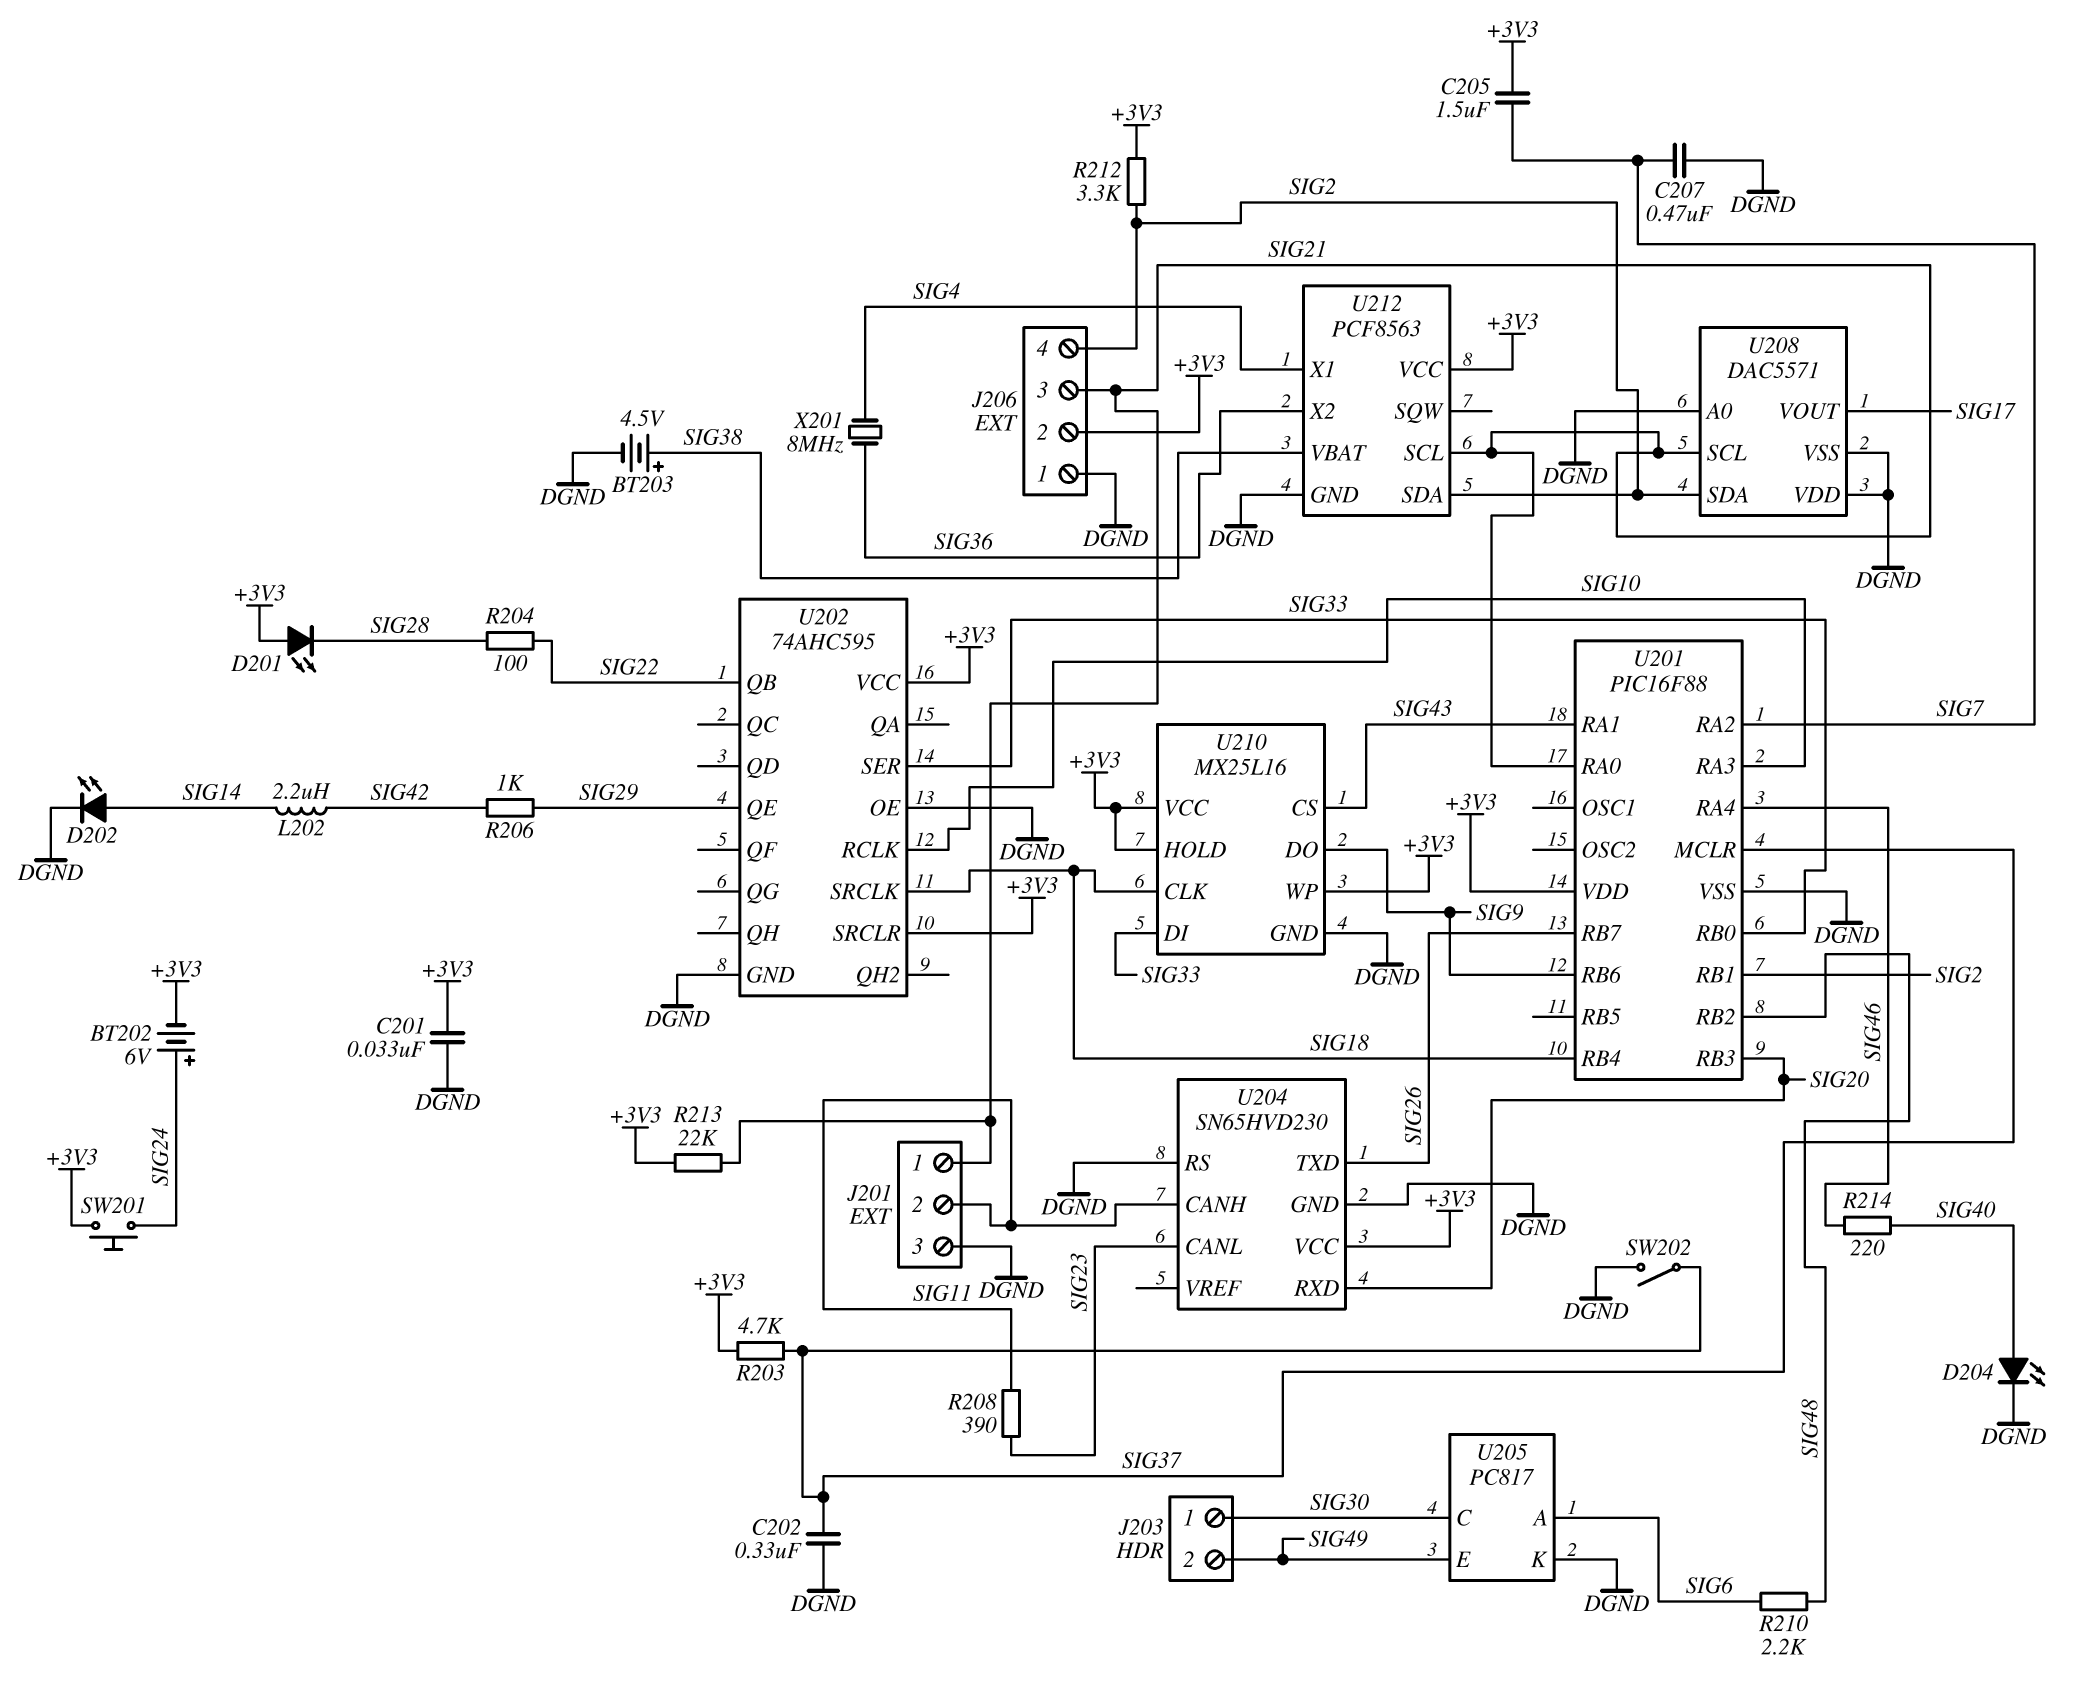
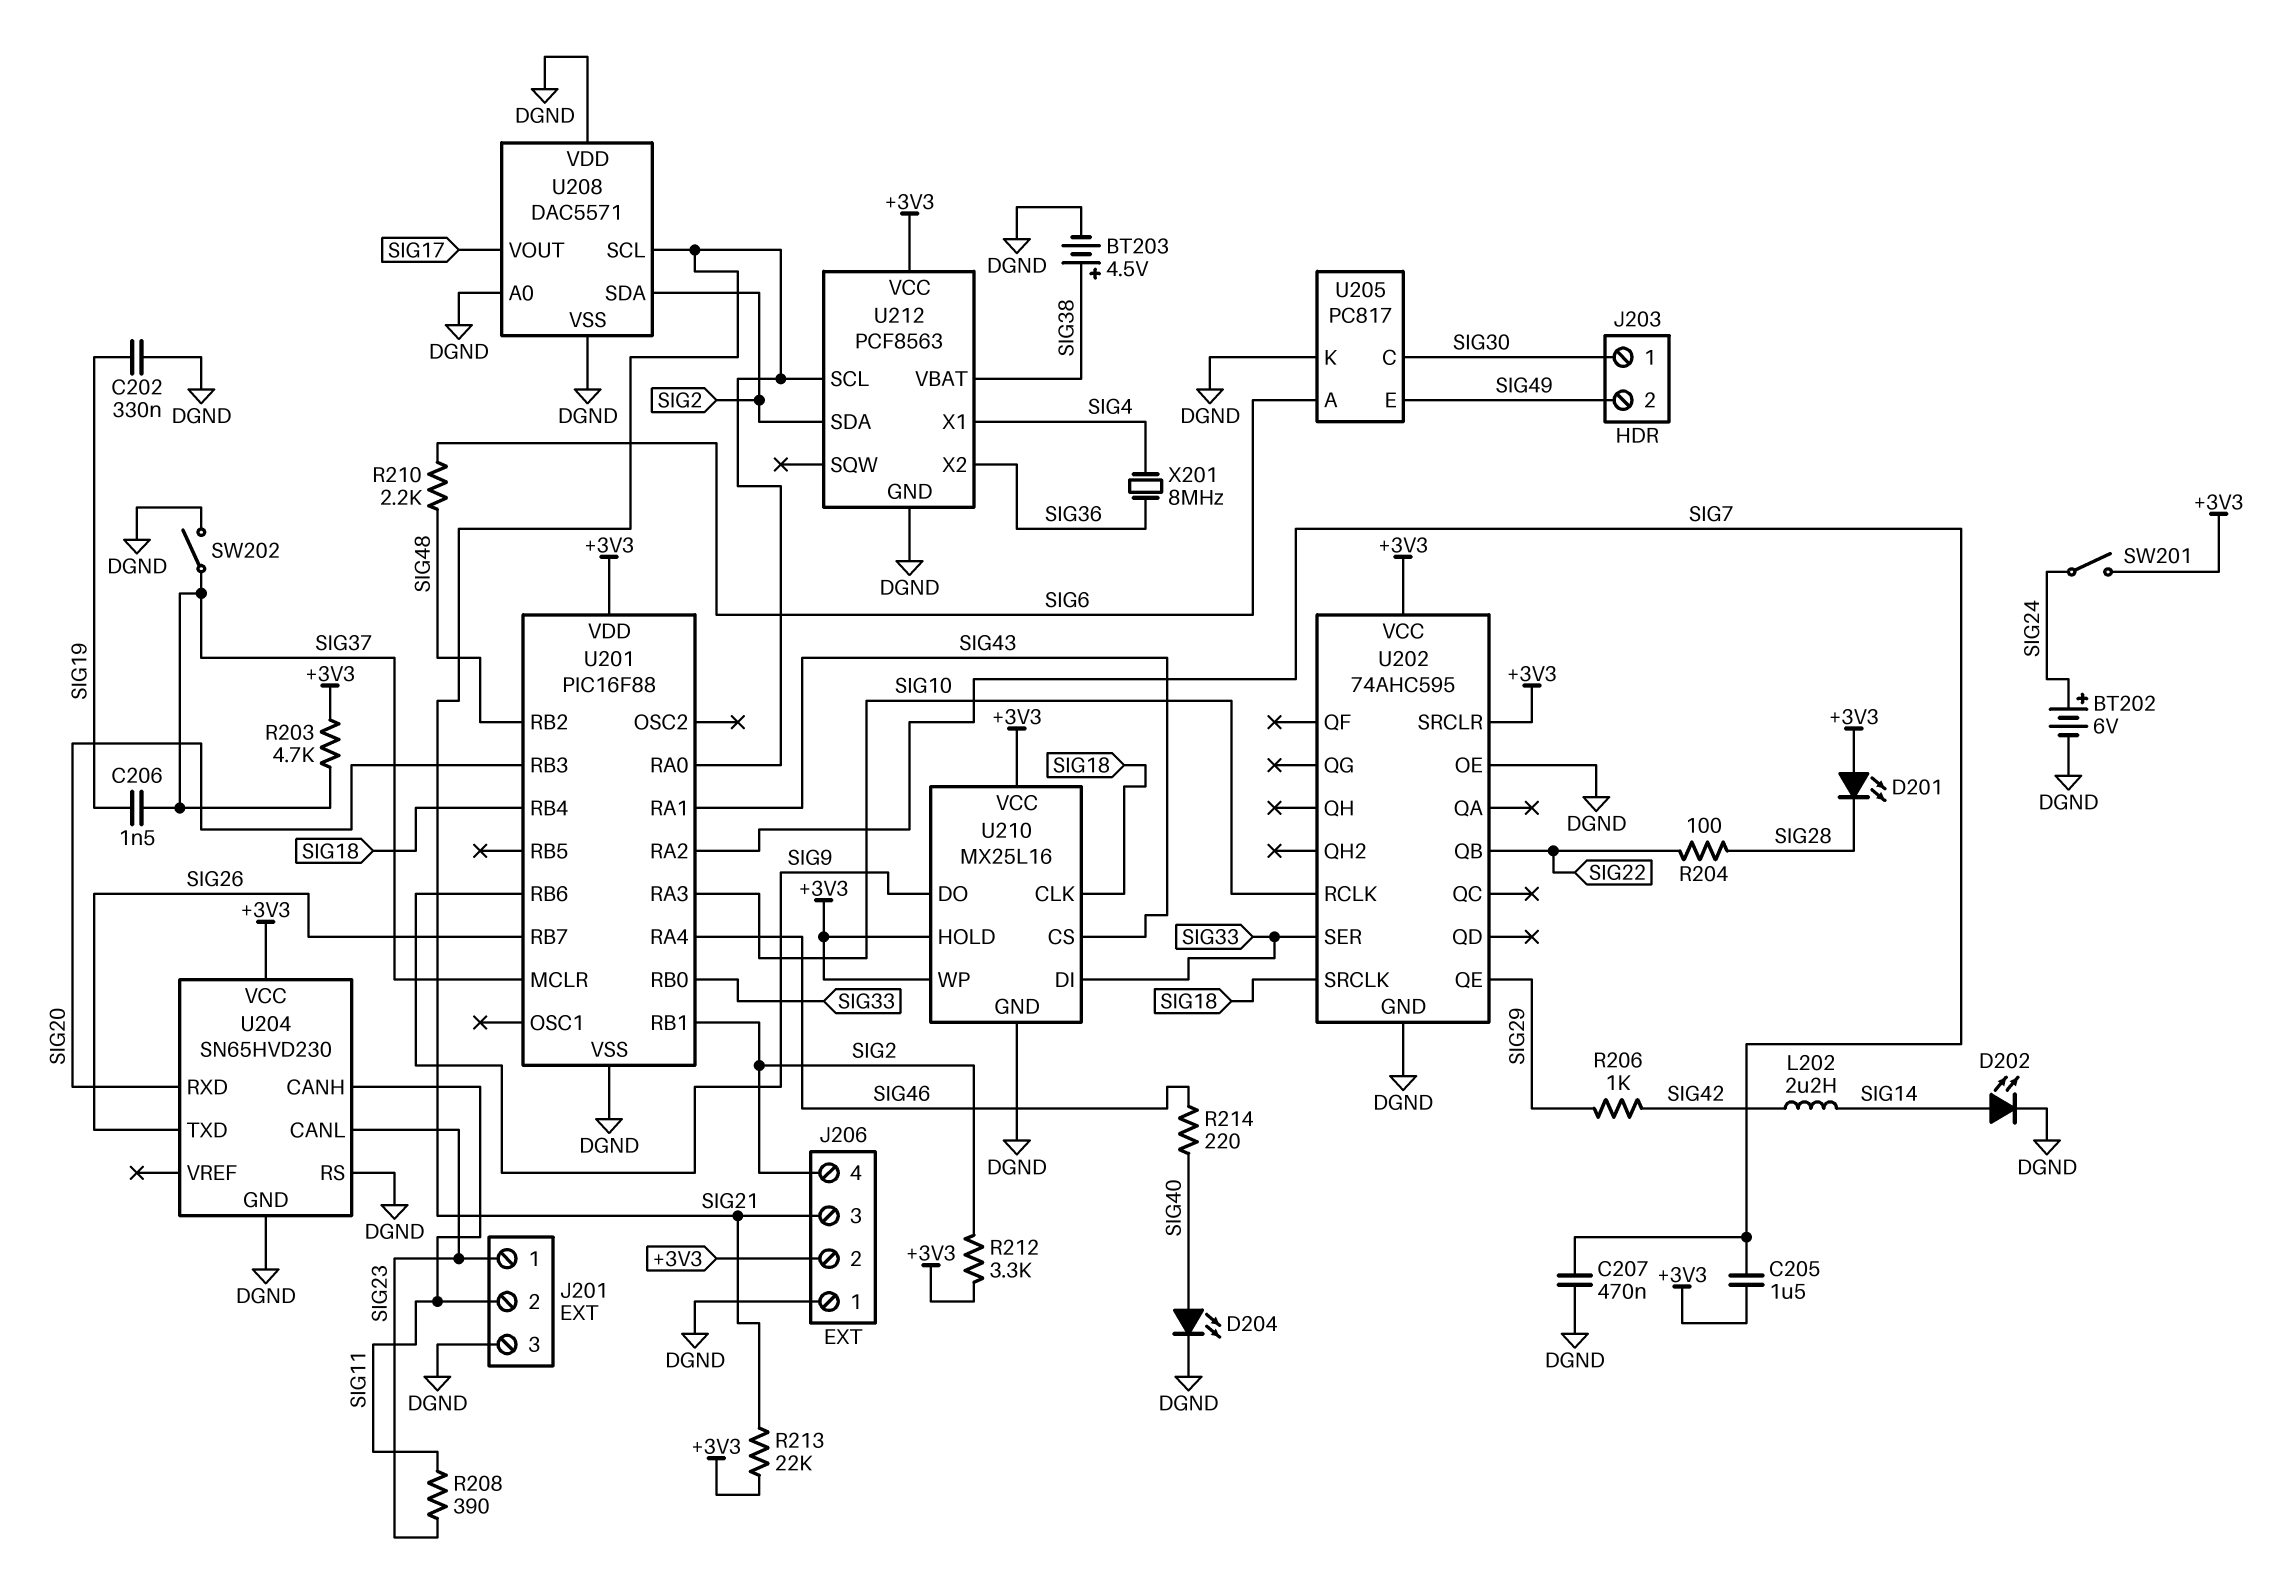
BT202: 6V (plus SIG24, minus +3V3) -> 6V (plus SIG24, minus DGND)
C201: 33nF (+3V3, DGND) -> none
C202: 330nF (DGND, SIG37) -> 330nF (DGND, SIG19)
C206: none -> 1.5nF (SIG19, SIG37)
J201 pin 1: SIG21 -> SIG23
SW201: button (+3V3, SIG24) -> switch (+3V3, SIG24)

